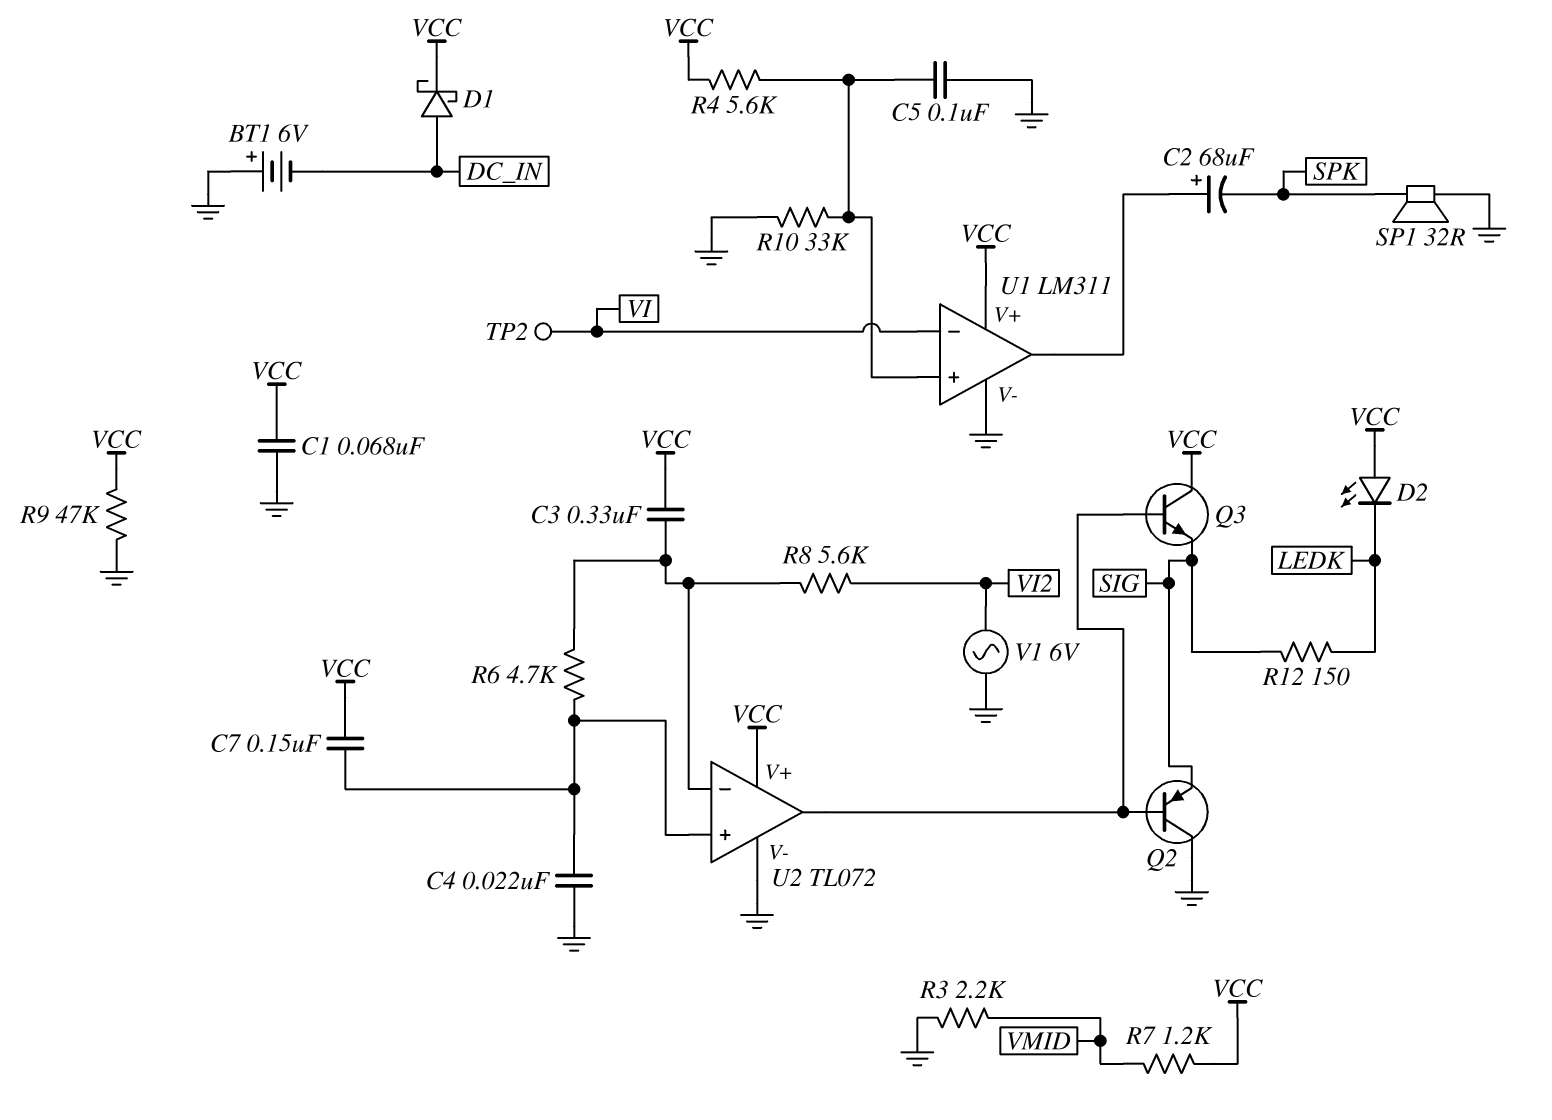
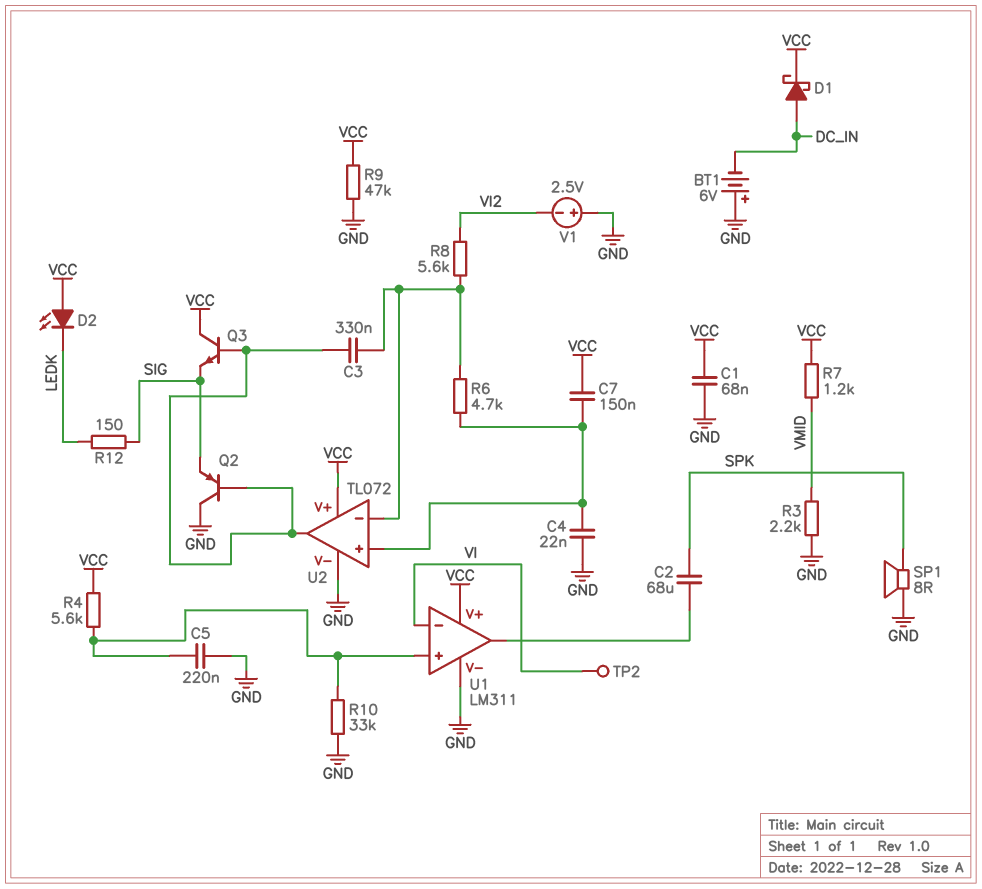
C2: 68uF (plus U1/out, minus SPK) -> 68uF (SPK, U1/out)
C3: 330nF (U2/in-, VCC) -> 330nF (U2/in-, U2/out)
C5: 100nF (GND, U1/in+) -> 220nF (GND, U1/in+)
SP1: speaker 32R (GND, SPK) -> speaker 8R (GND, SPK)
V1: AC 6V (GND, VI2) -> 2.5V (plus GND, minus VI2)

